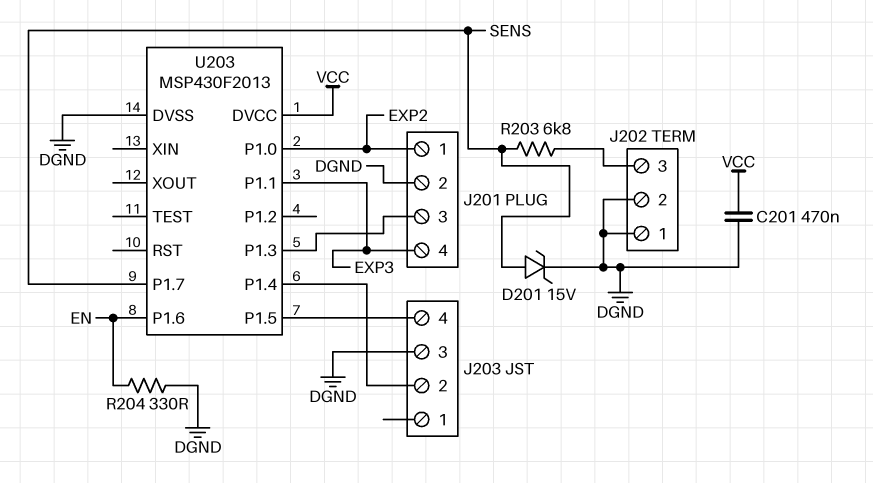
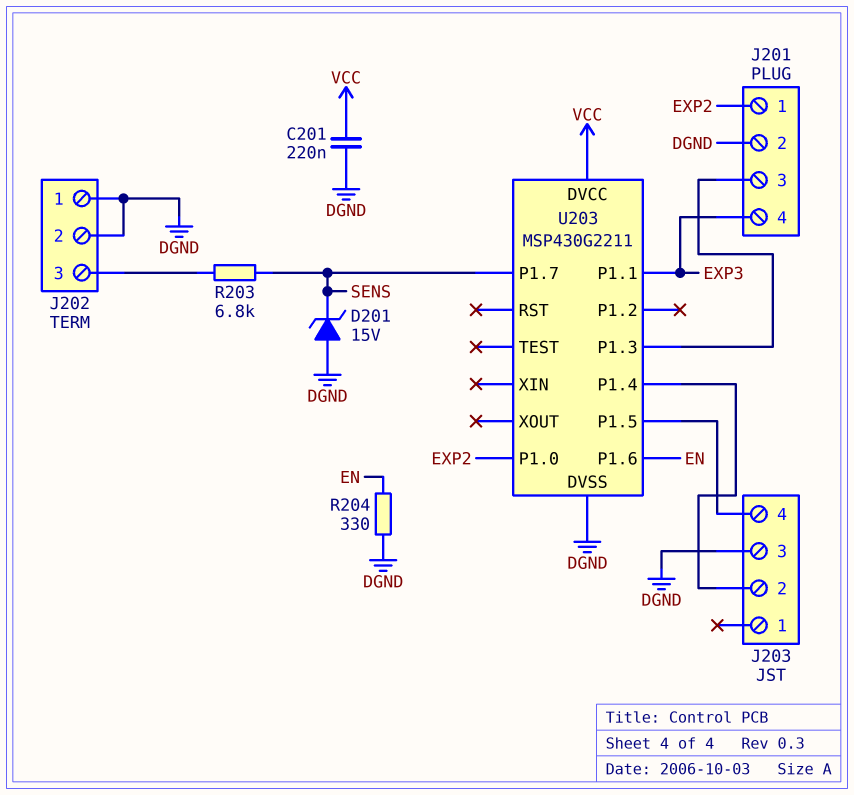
C201: 470nF (DGND, VCC) -> 220nF (DGND, VCC)
D201: zener 15V (A SENS, K DGND) -> zener 15V (A DGND, K SENS)
U203: MSP430F2013 -> MSP430G2211

